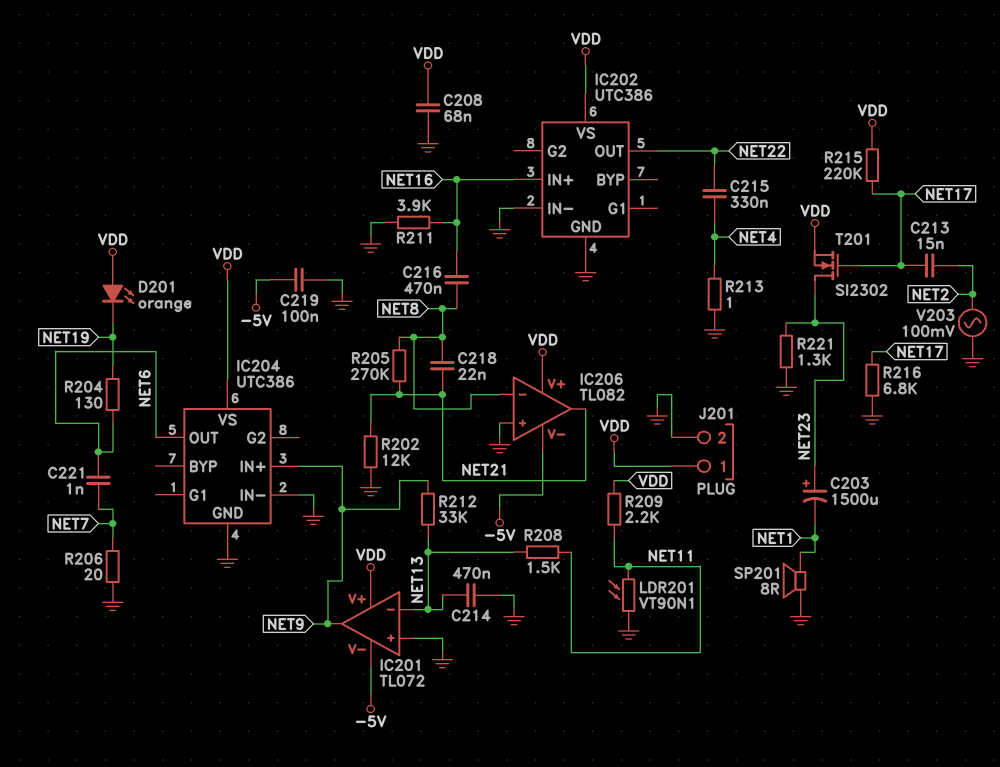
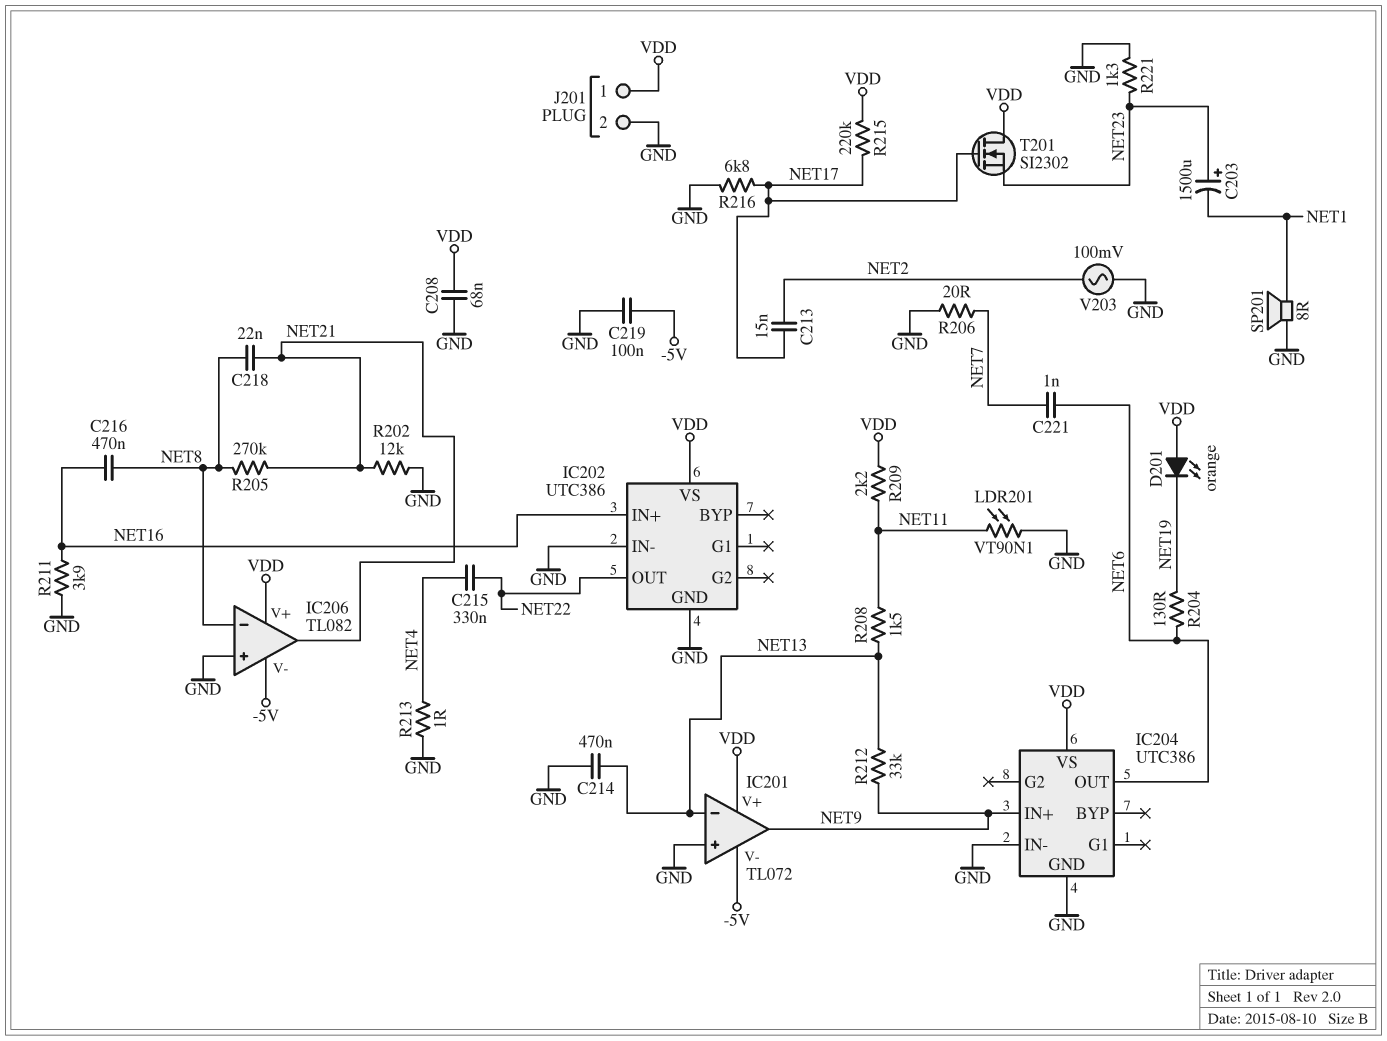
T201: NMOS SI2302 (G NET17, D NET23, S VDD) -> NMOS SI2302 (G NET17, D VDD, S NET23)

